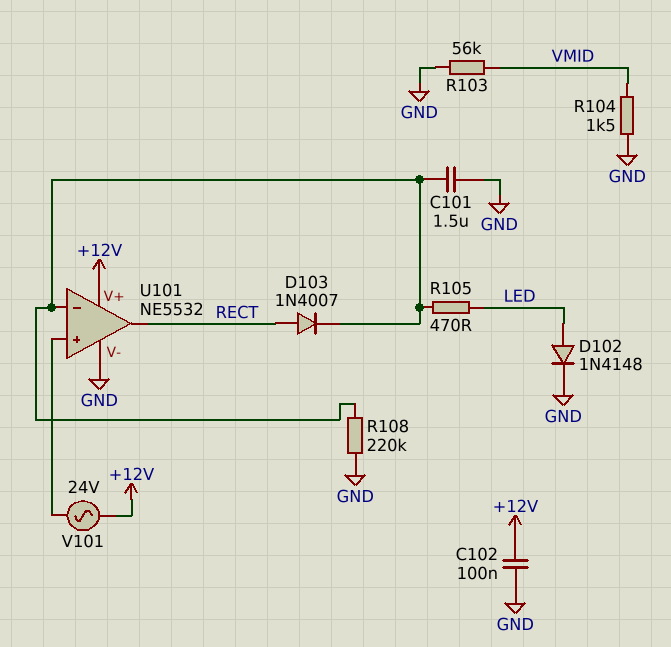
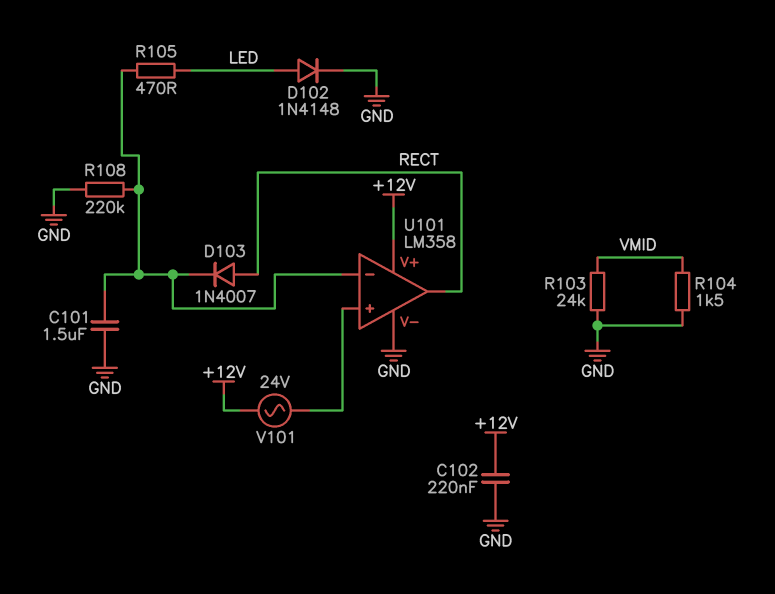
C102: 100nF (+12V, GND) -> 220nF (+12V, GND)
R103: 56k (GND, VMID) -> 24k (GND, VMID)
U101: NE5532 -> LM358

